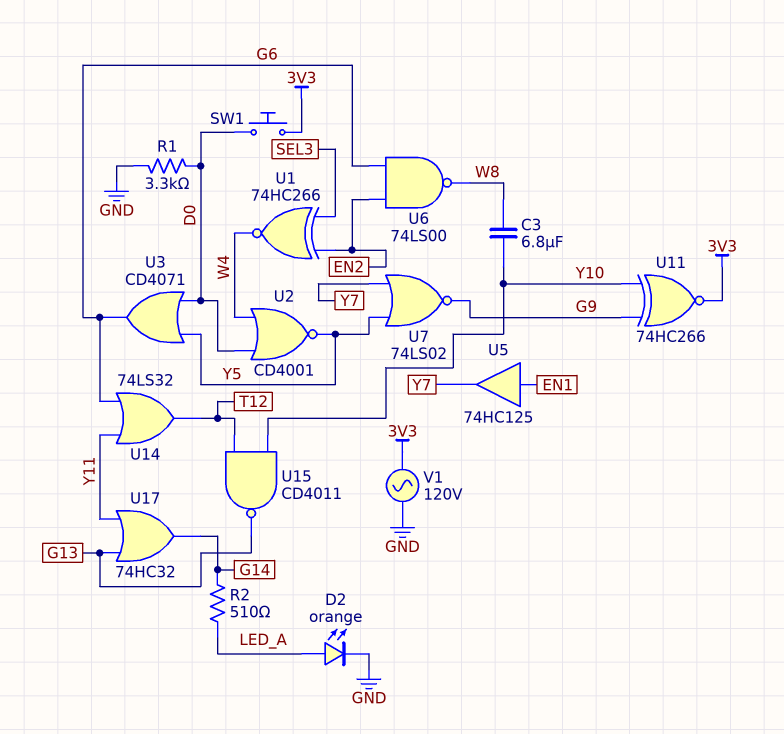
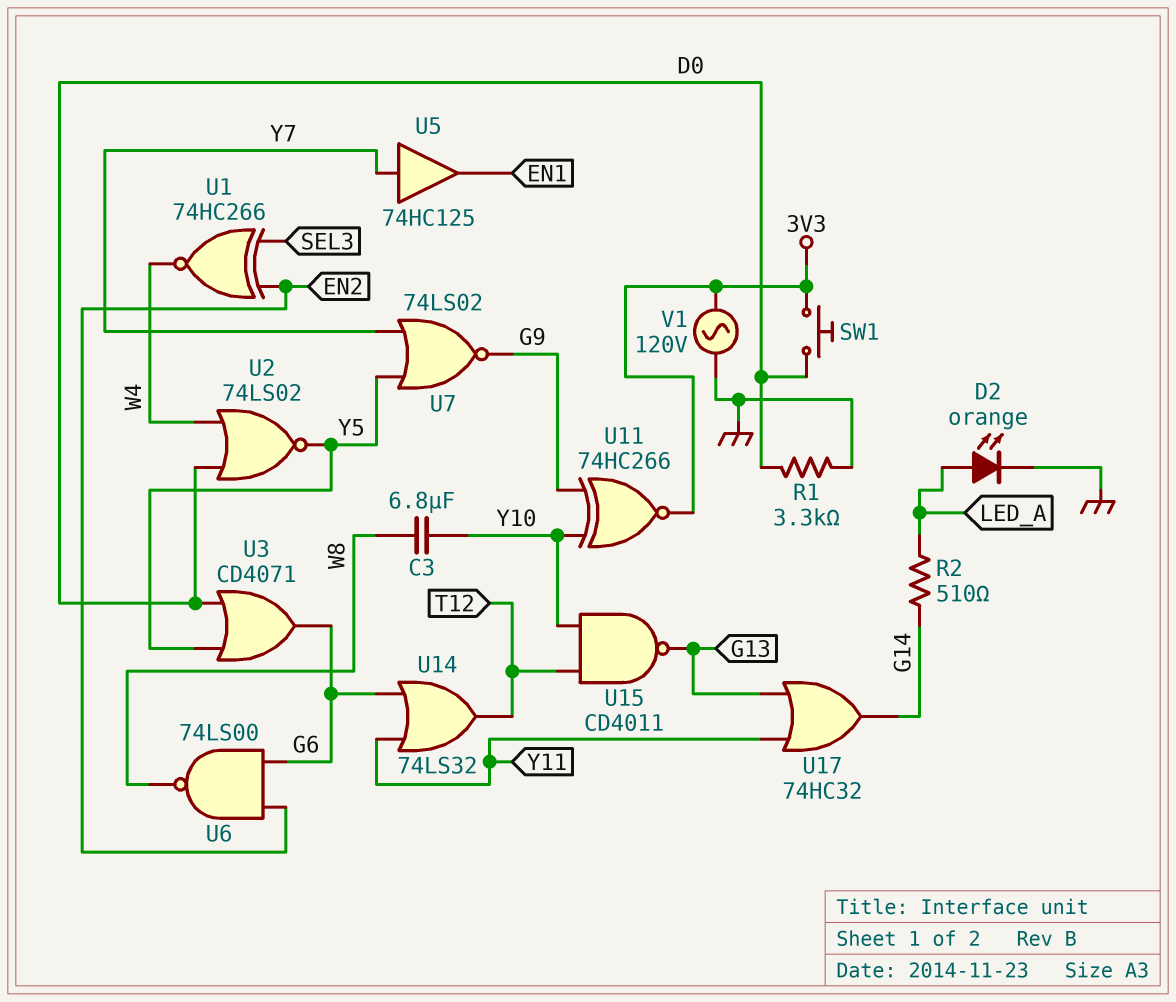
U2: NOR CD4001 (in D0, in W4, out Y5) -> NOR 74LS02 (in D0, in W4, out Y5)
U5: buffer 74HC125 (in EN1, out Y7) -> buffer 74HC125 (in Y7, out EN1)

